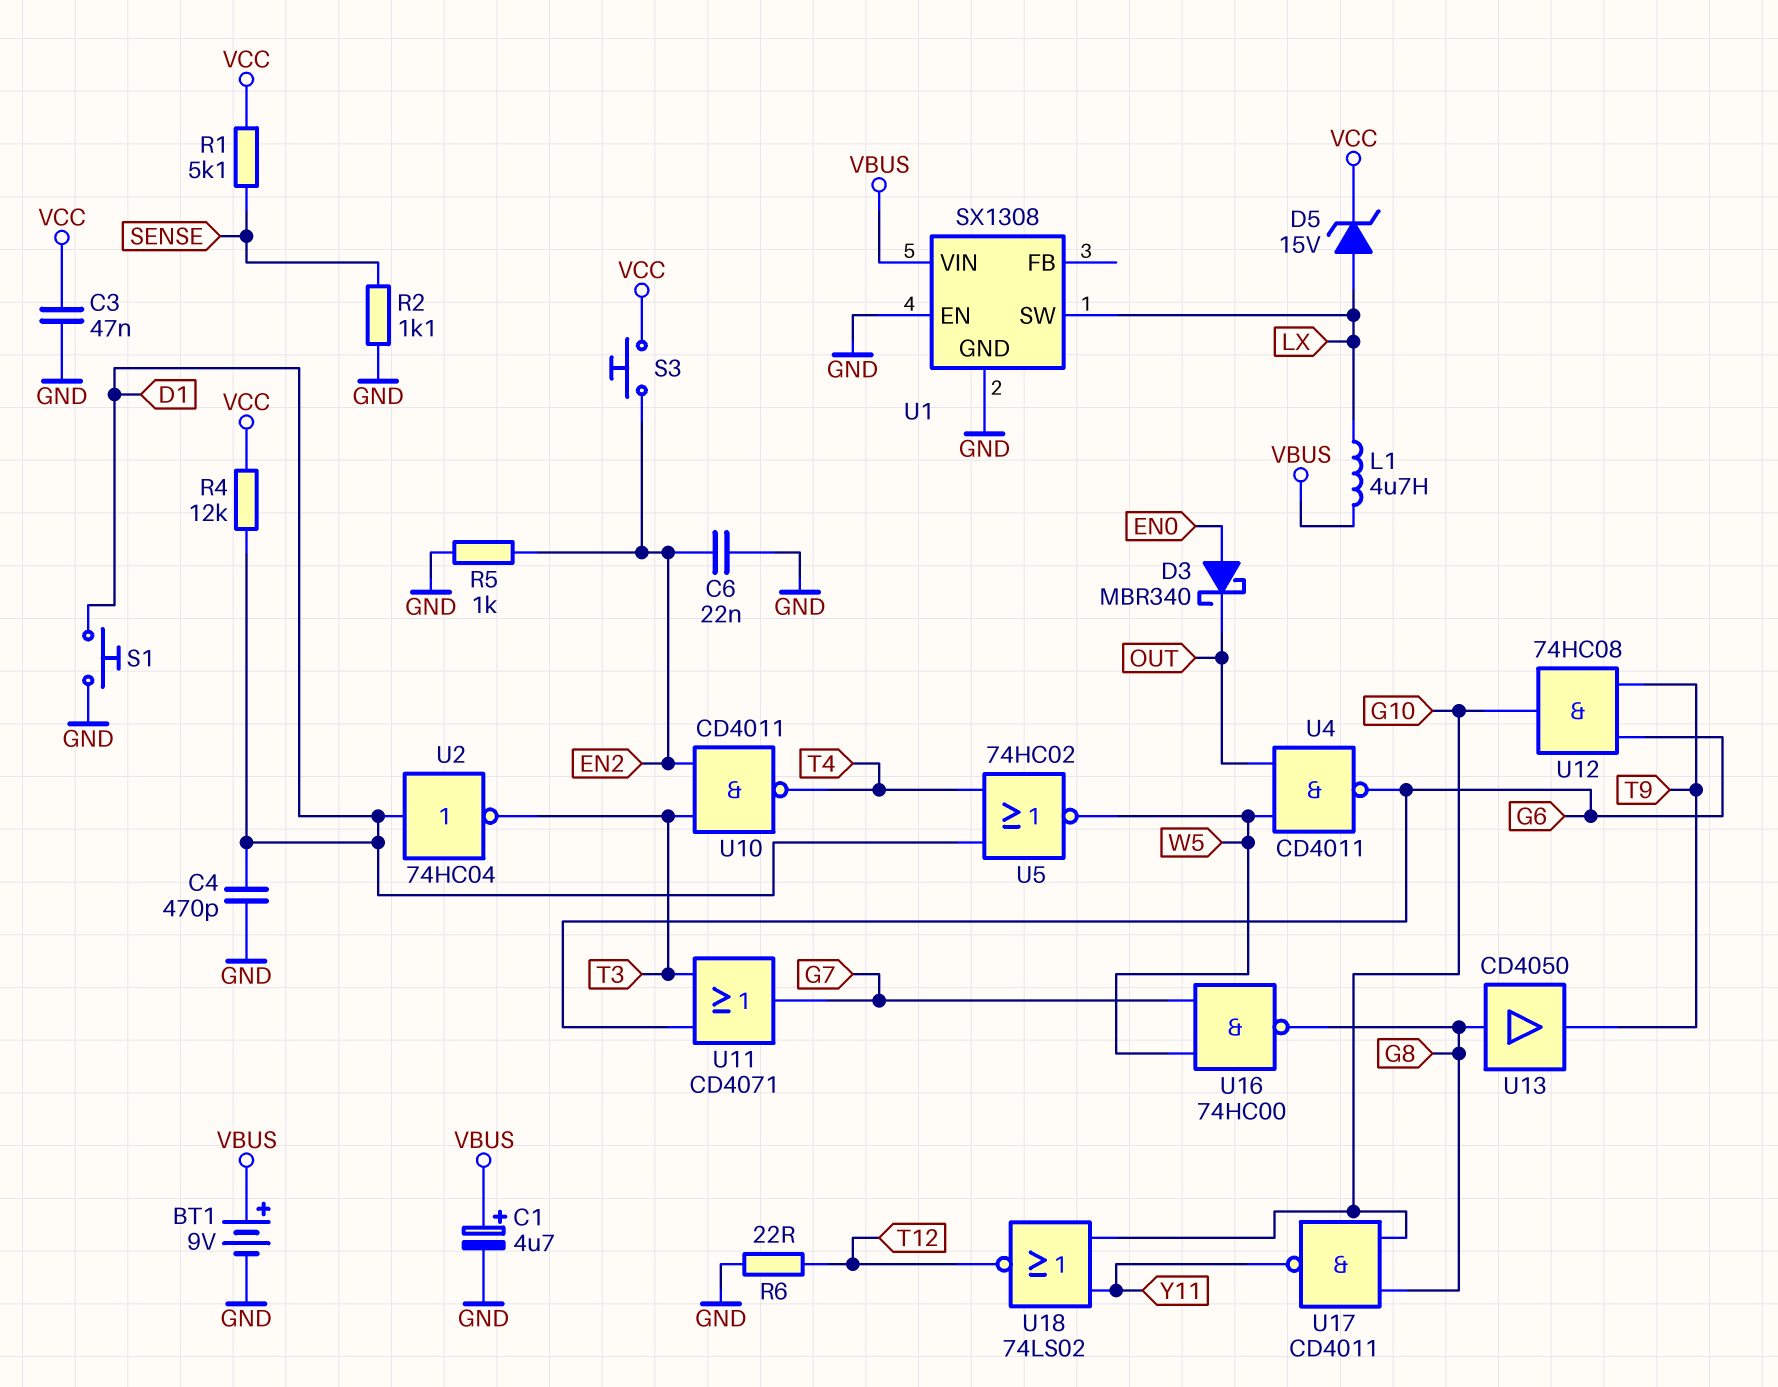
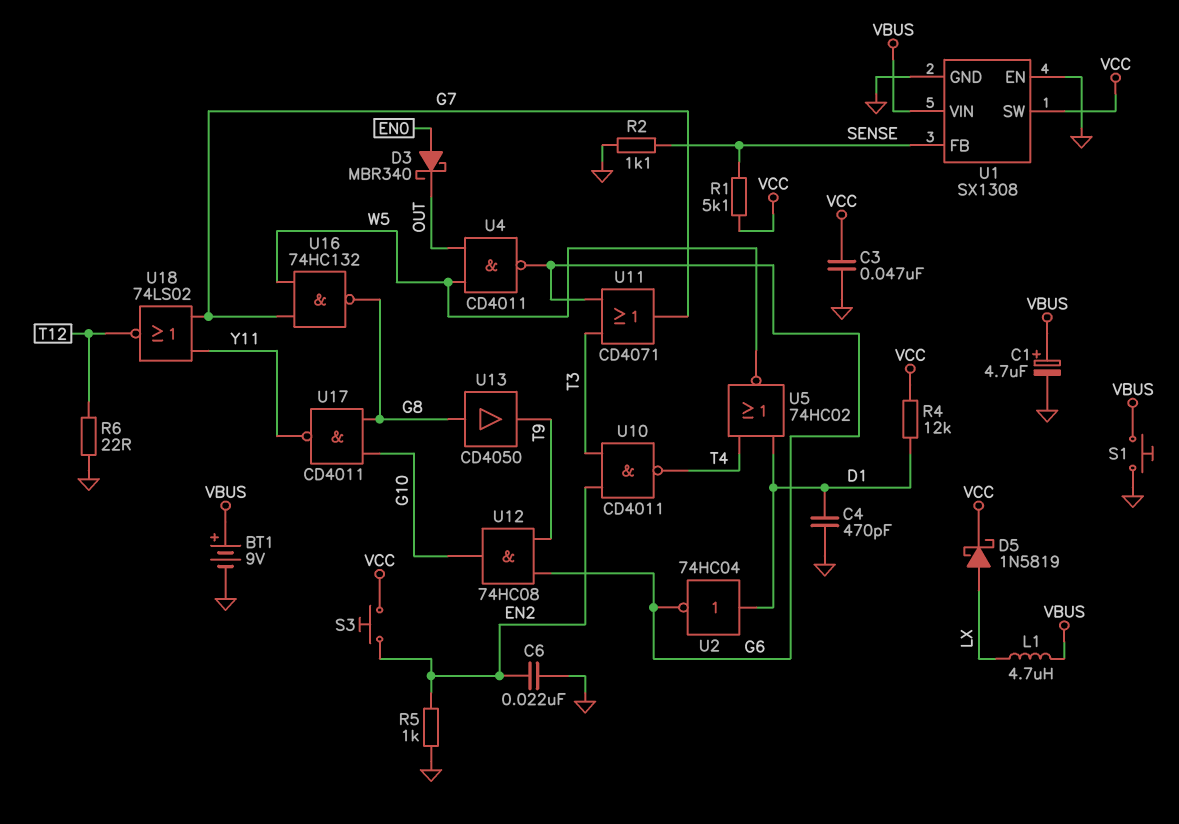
D5: zener 15V (A LX, K VCC) -> schottky 1N5819 (A LX, K VCC)
S1: button (D1, GND) -> button (GND, VBUS)
U1 pin FB: none -> SENSE
U1 pin SW: LX -> VCC
U2: NOT 74HC04 (in D1, out T3) -> NOT 74HC04 (in D1, out G6)
U16: NAND 74HC00 (in G7, in W5, out G8) -> NAND 74HC132 (in G7, in W5, out G8)
U18: NOR 74LS02 (in G10, in Y11, out T12) -> NOR 74LS02 (in G7, in Y11, out T12)

